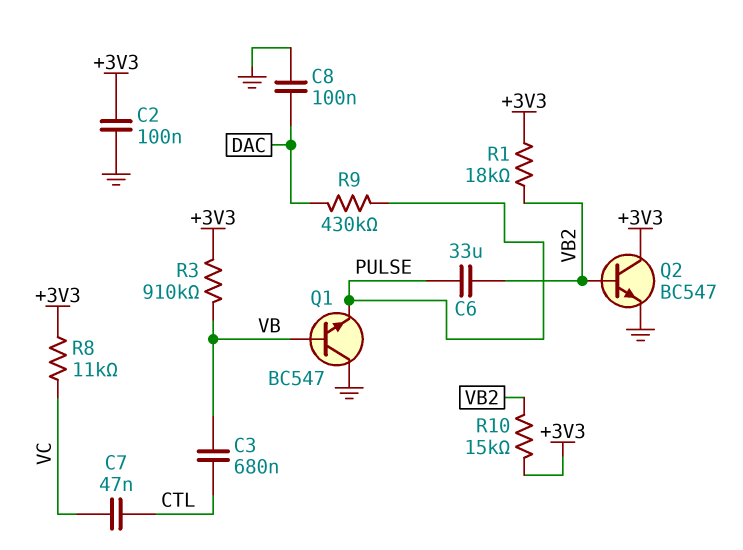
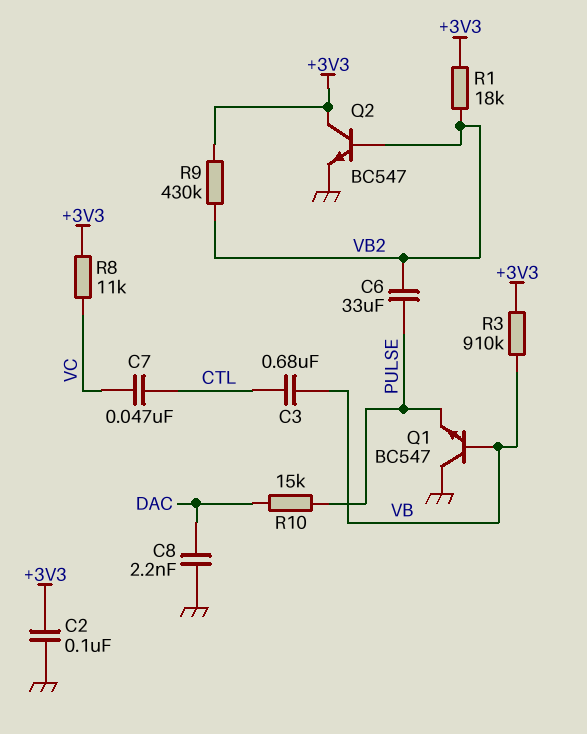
C8: 100nF (DAC, GND) -> 2.2nF (DAC, GND)
R9: 430k (DAC, PULSE) -> 430k (+3V3, VB2)
R10: 15k (+3V3, VB2) -> 15k (DAC, PULSE)

